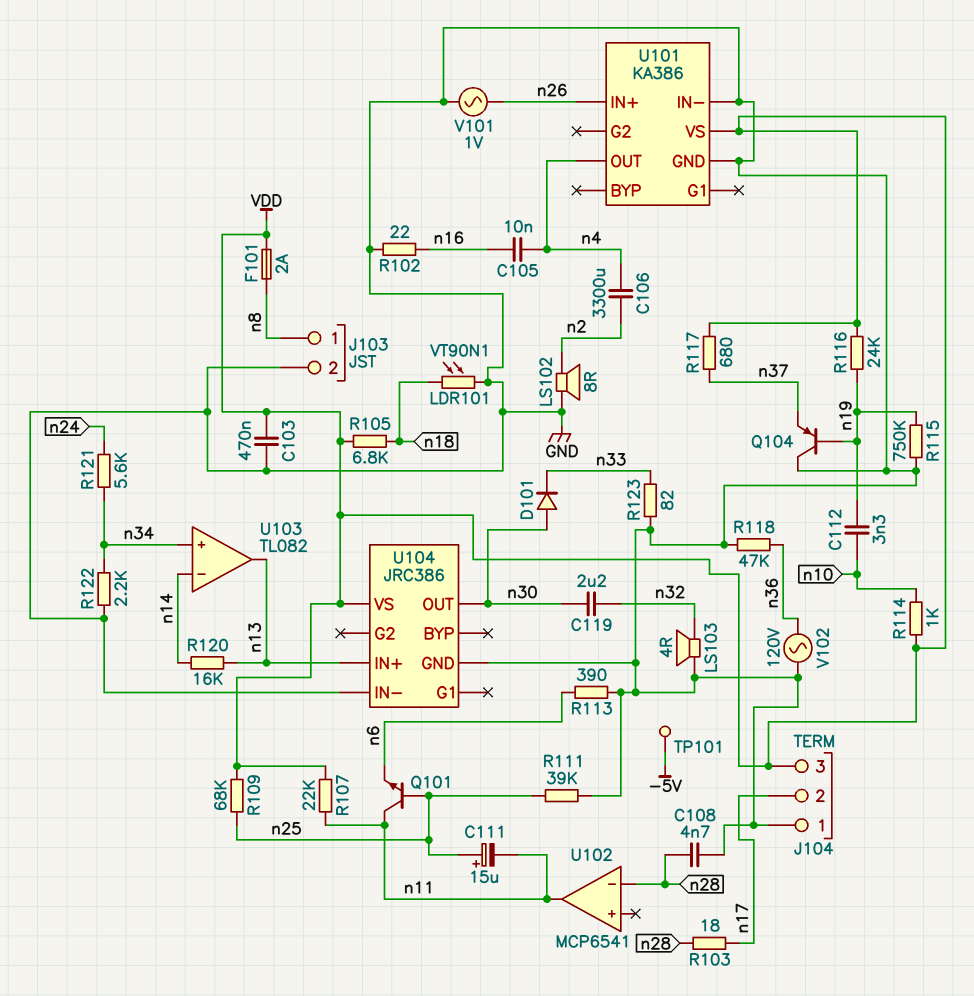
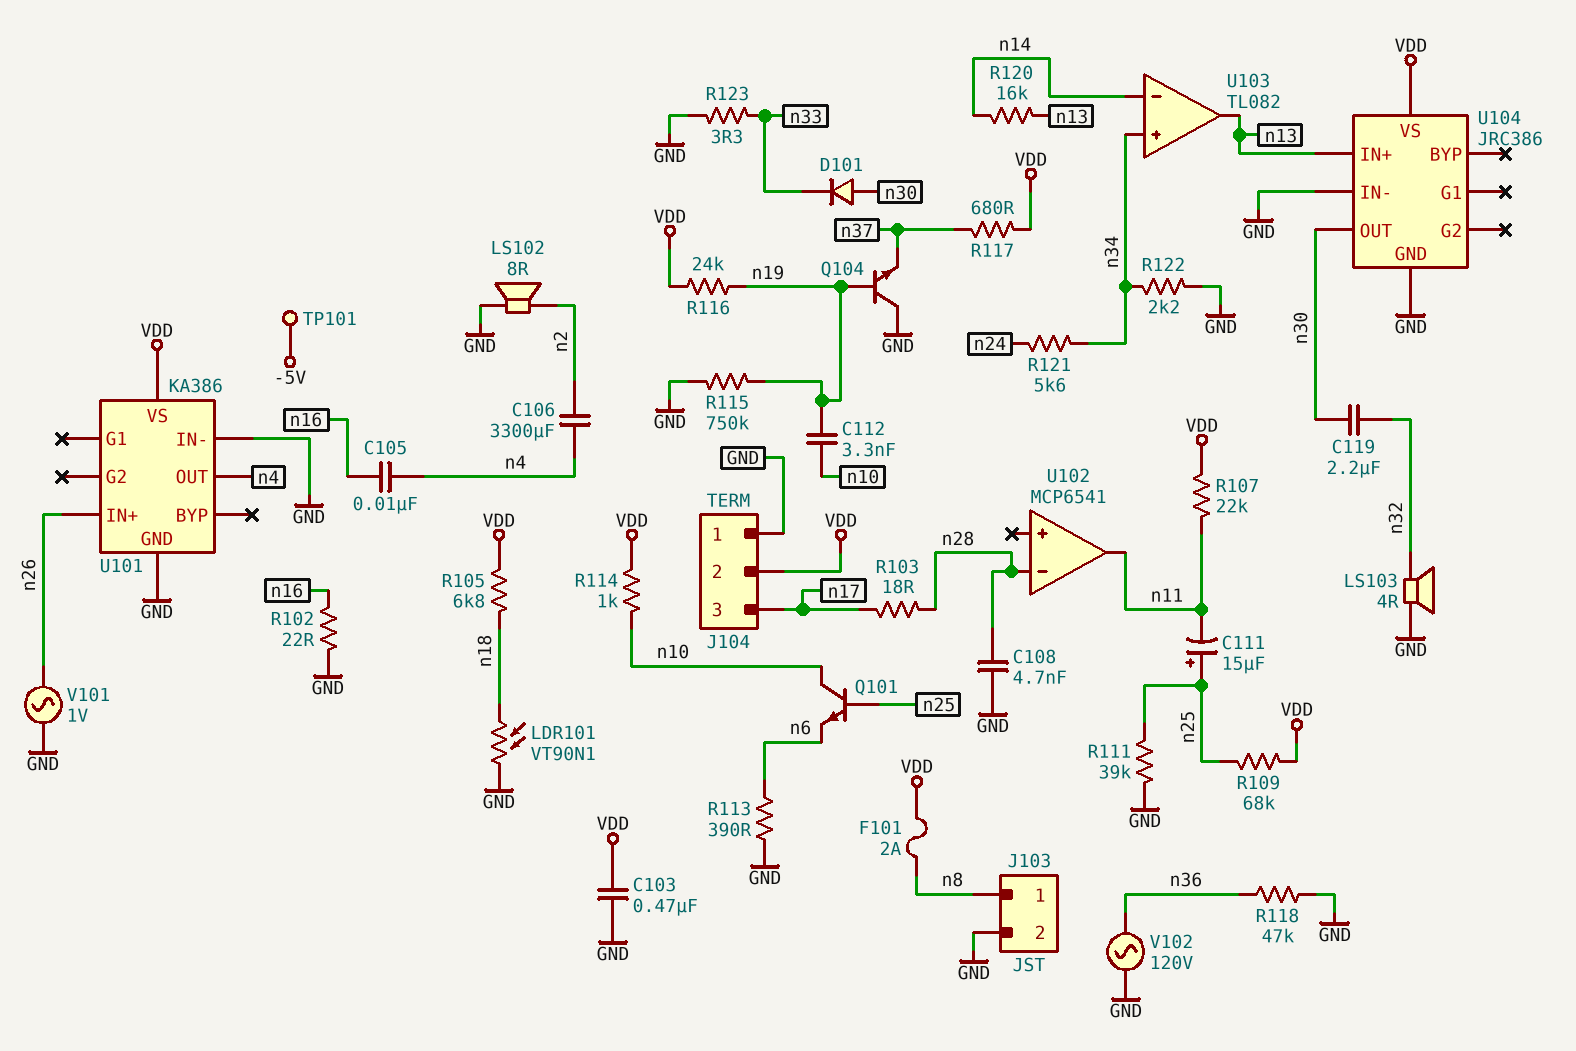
J104 pin 2: n17 -> VDD
J104 pin 3: VDD -> n17
Q101: NPN (B n25, C n11, E n6) -> NPN (B n25, C n10, E n6)
Q104: PNP (B n19, C GND, E n37) -> NPN (B n19, C GND, E n37)
R123: 82 (GND, n33) -> 3.3 (GND, n33)

